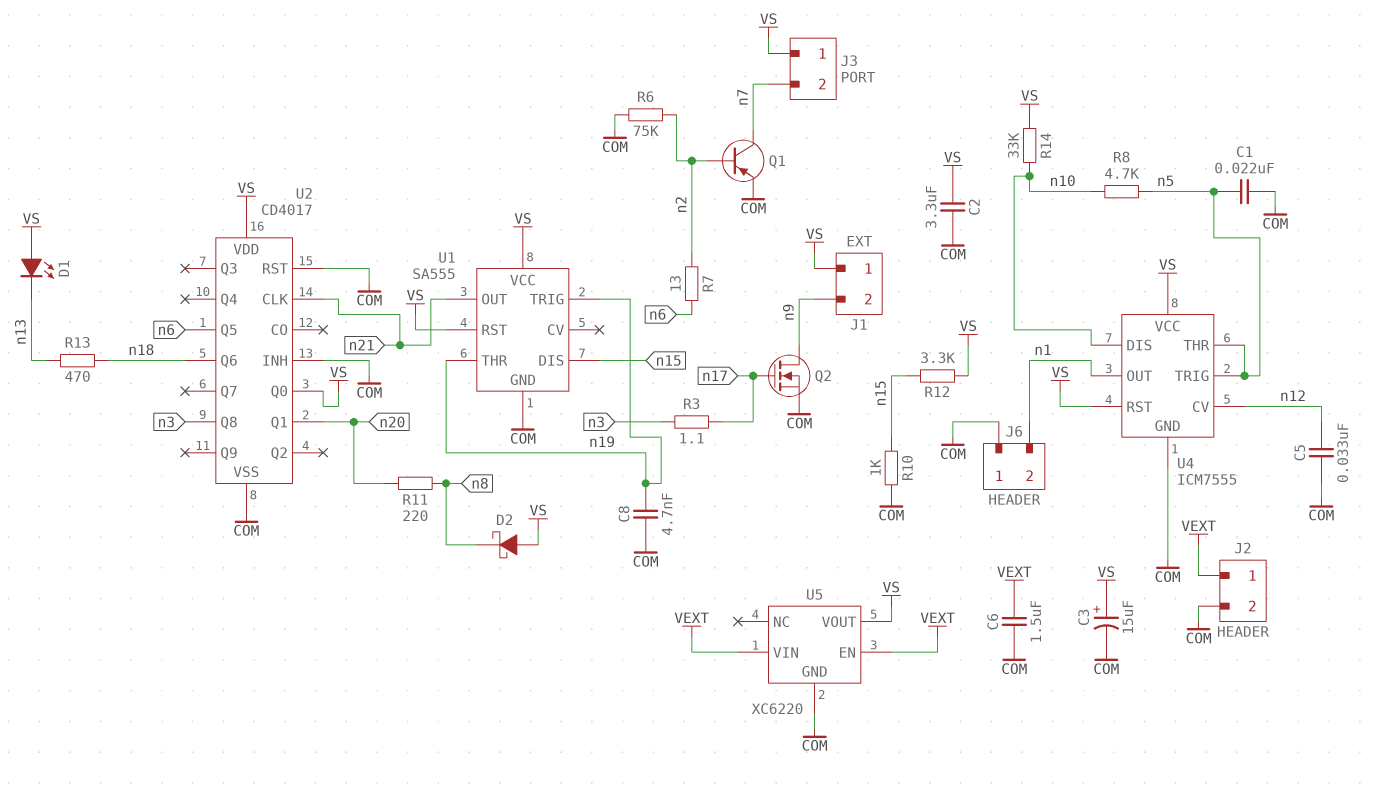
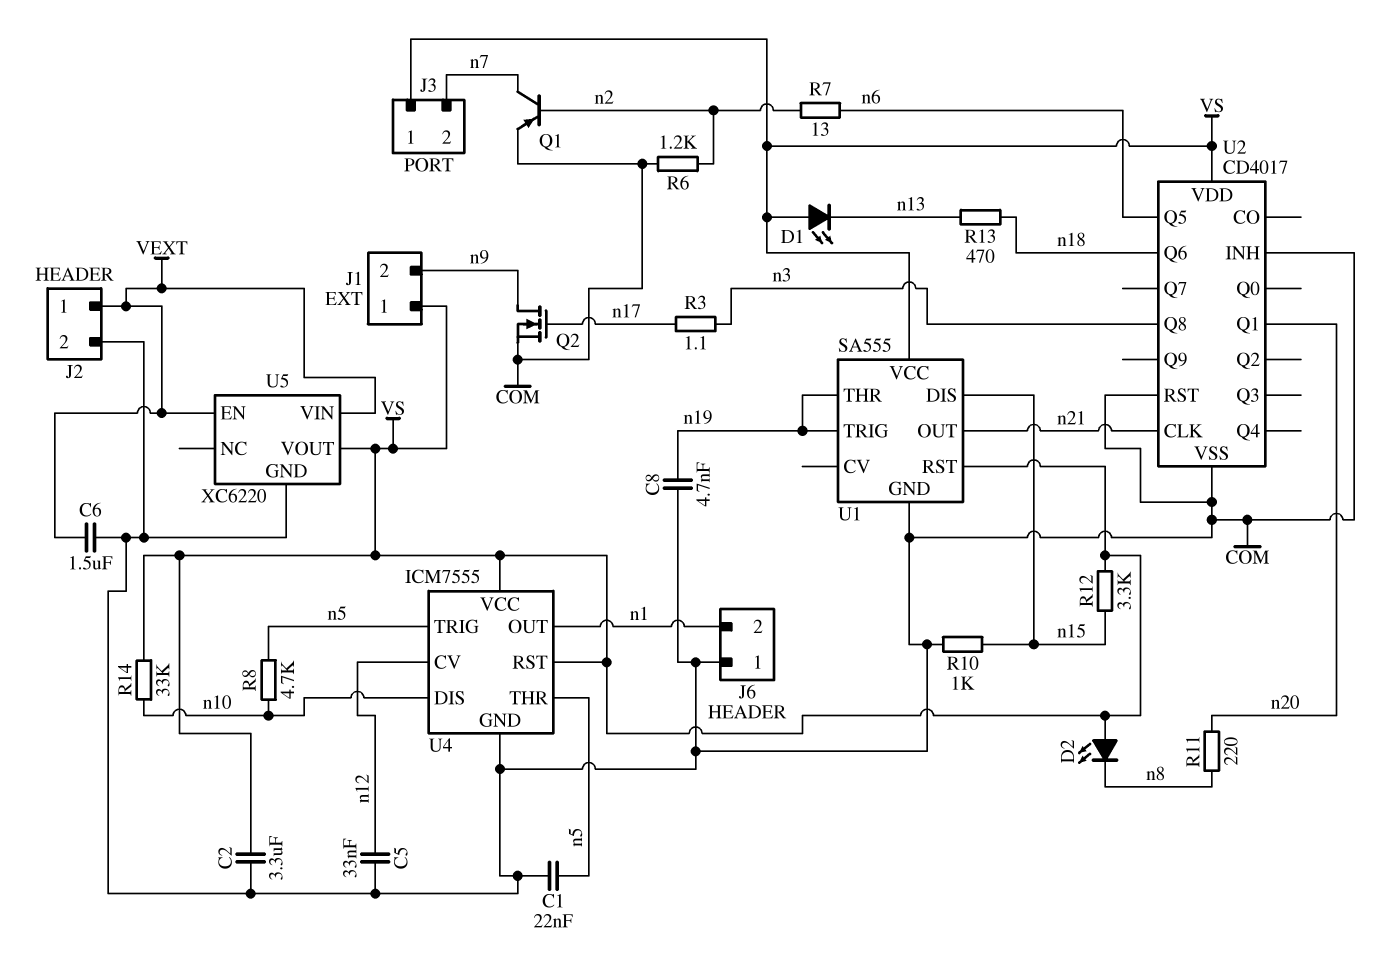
C3: 15uF (plus VS, minus COM) -> none
D2: schottky (A VS, K n8) -> LED (A VS, K n8)
R6: 75k (COM, n2) -> 1.2k (COM, n2)
U2 pin Q0: VS -> none

